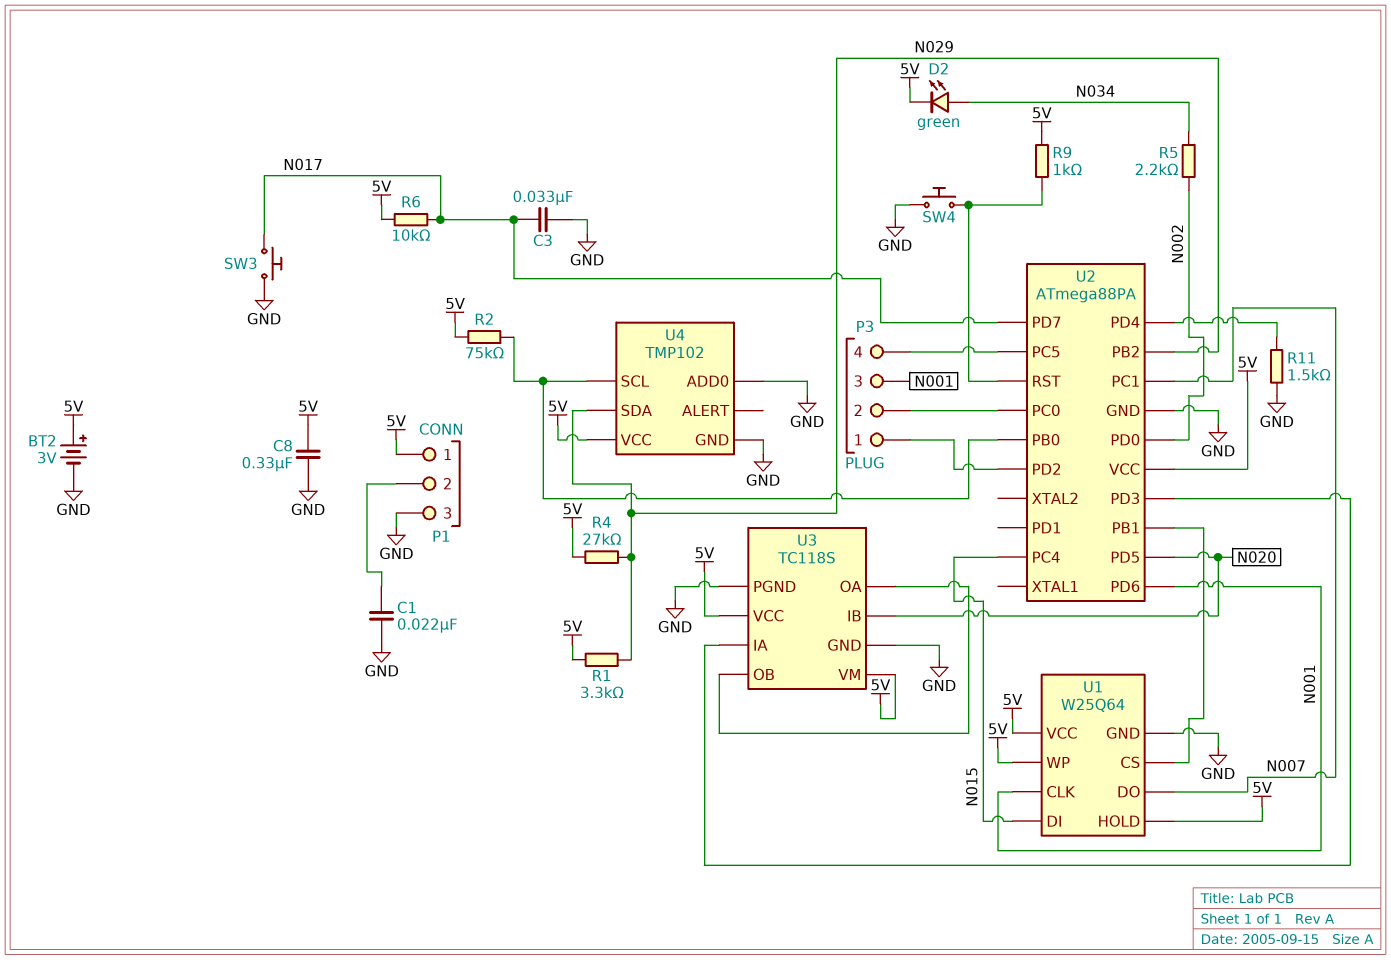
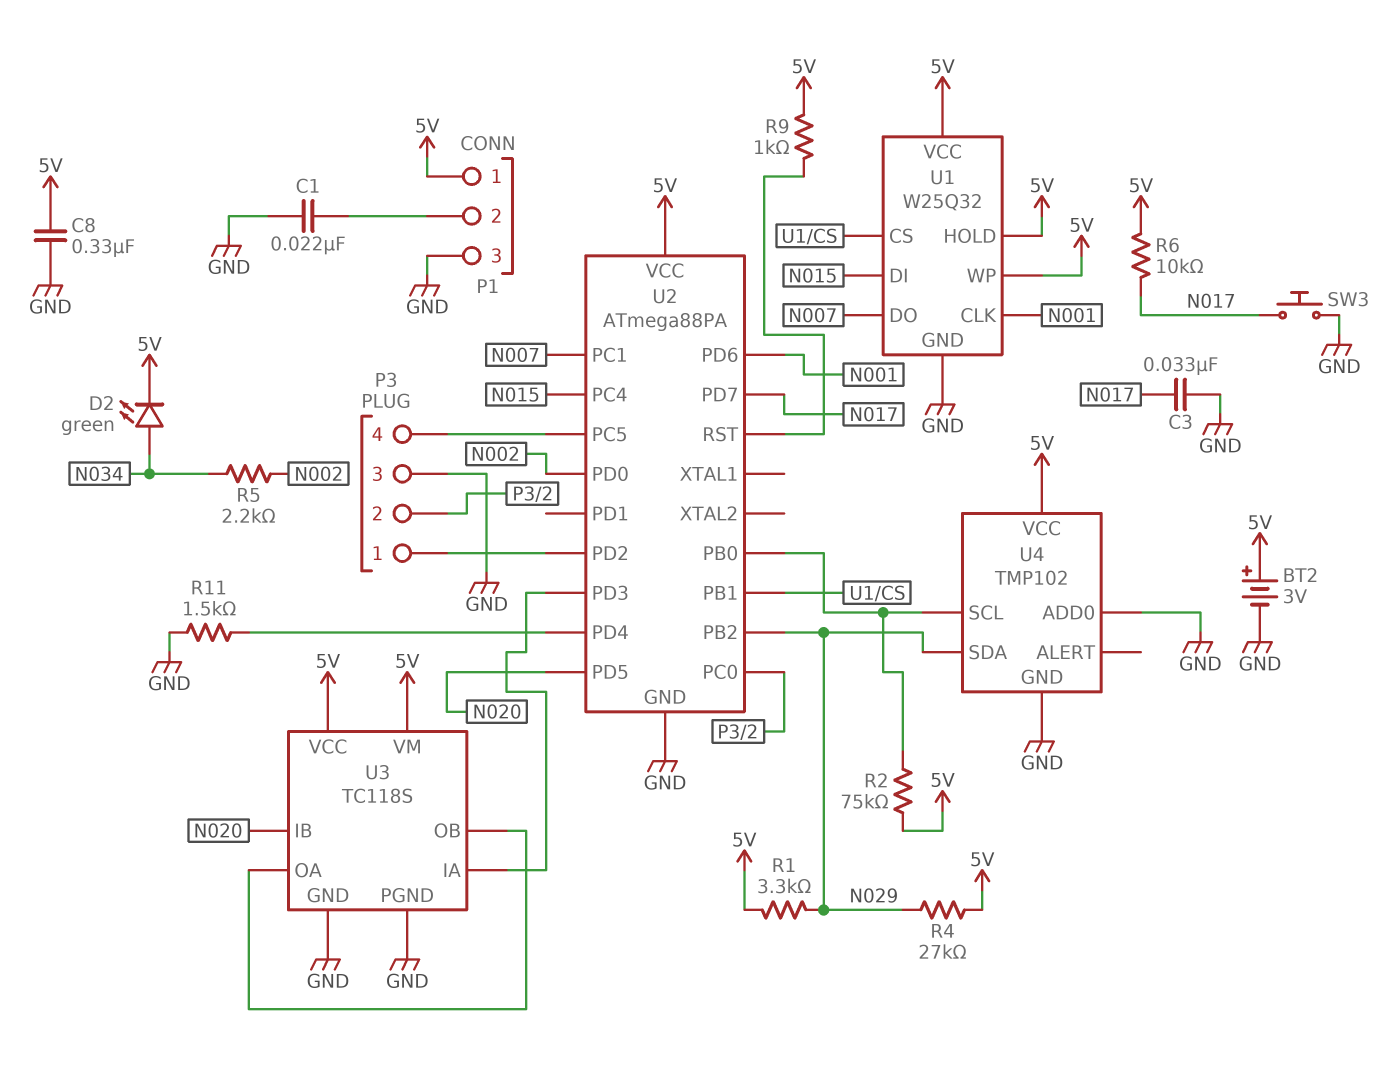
P3 pin 3: N001 -> GND
SW4: button (GND, U2/RST) -> none
U1: W25Q64 -> W25Q32

